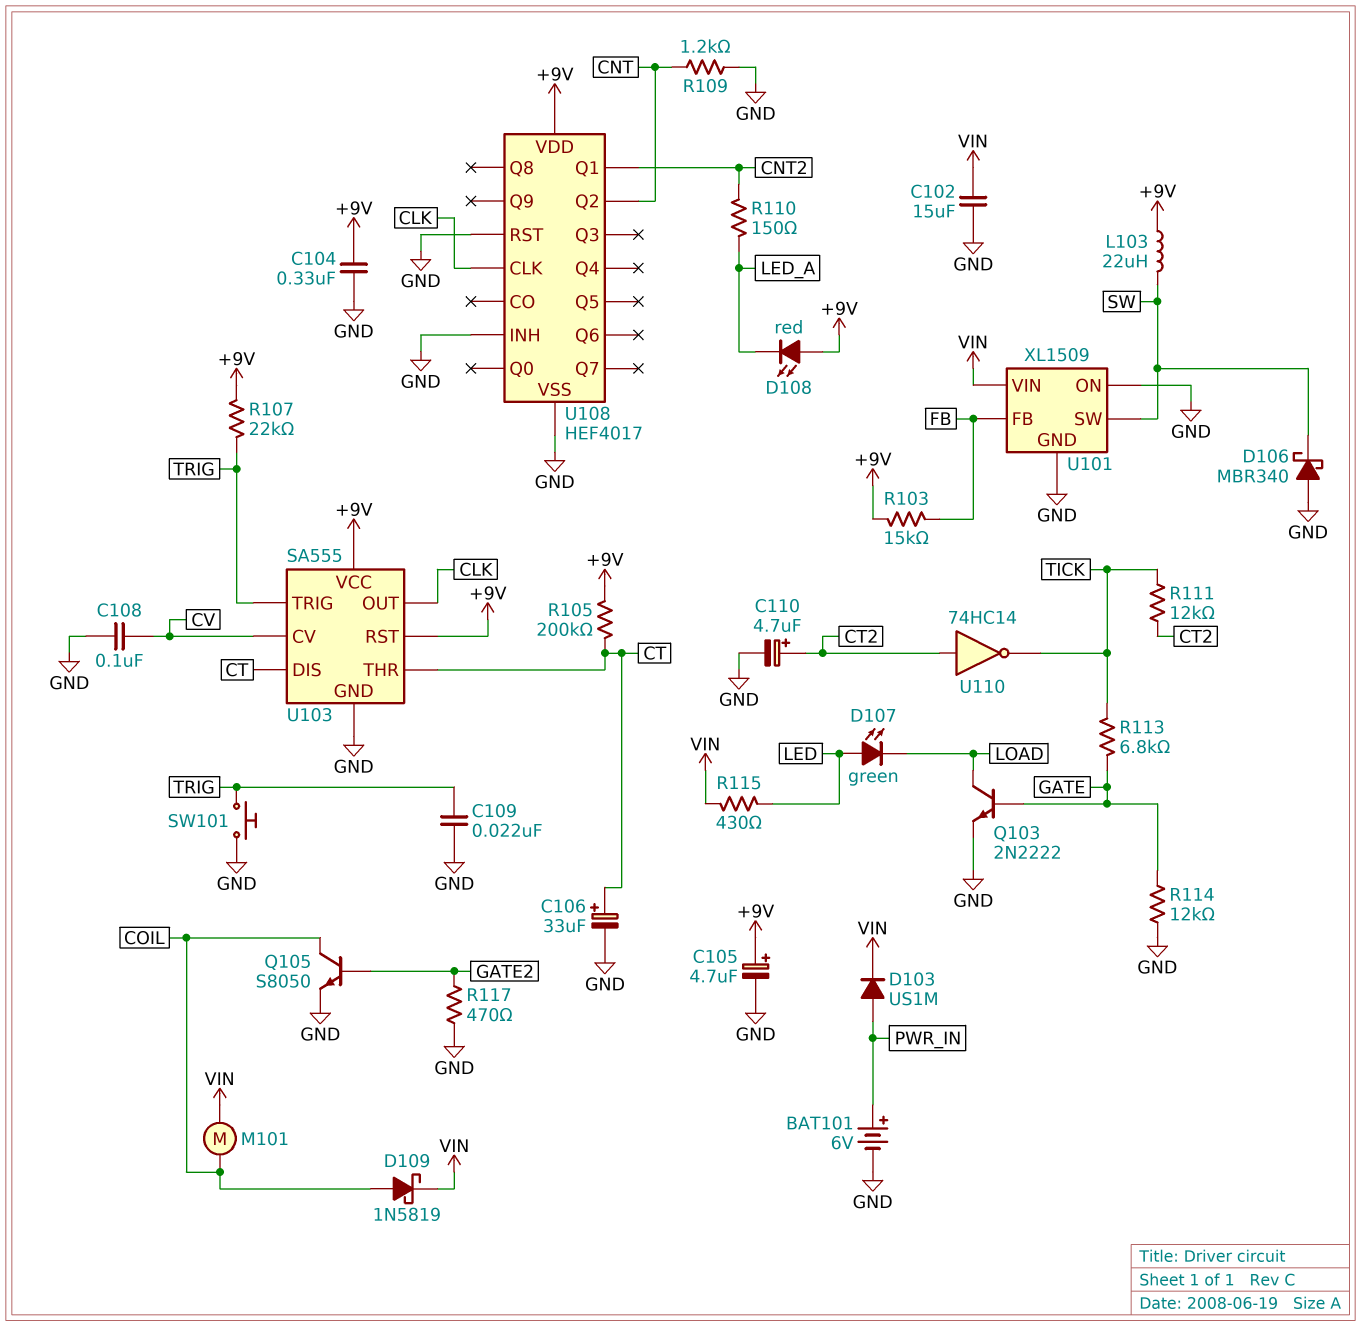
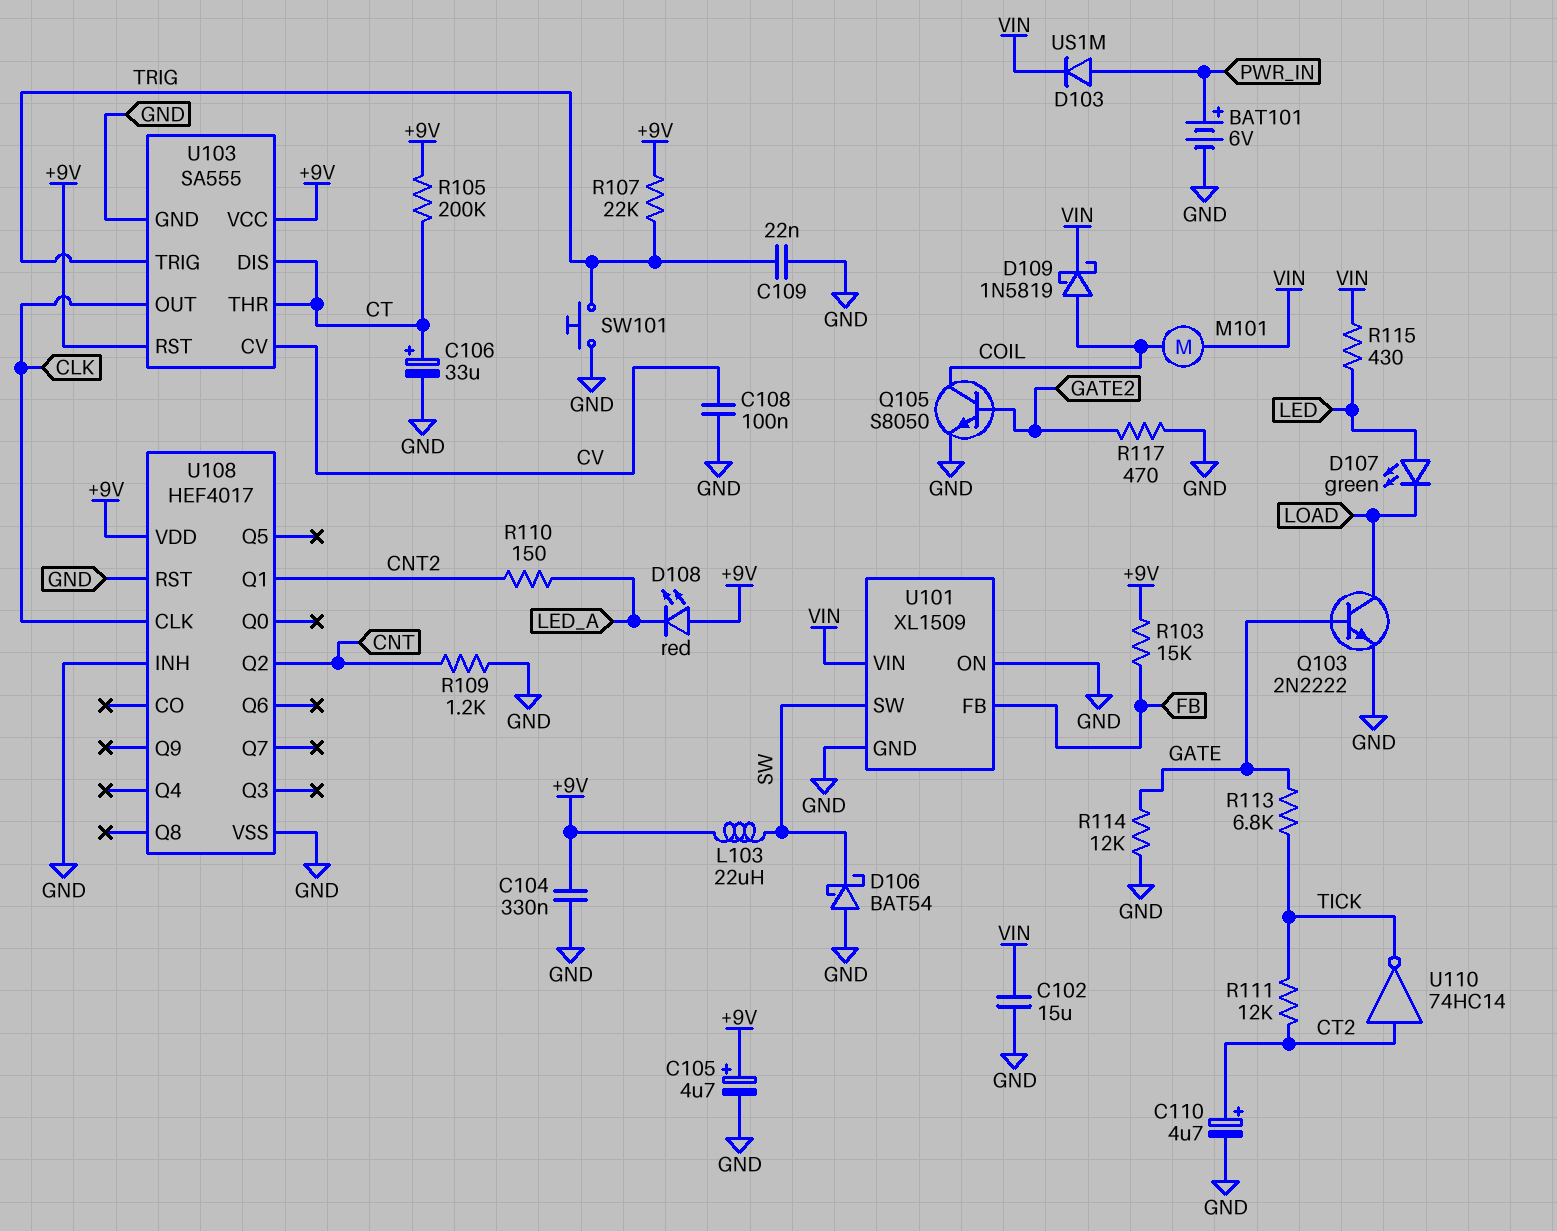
D106: schottky MBR340 (A GND, K SW) -> schottky BAT54 (A GND, K SW)

